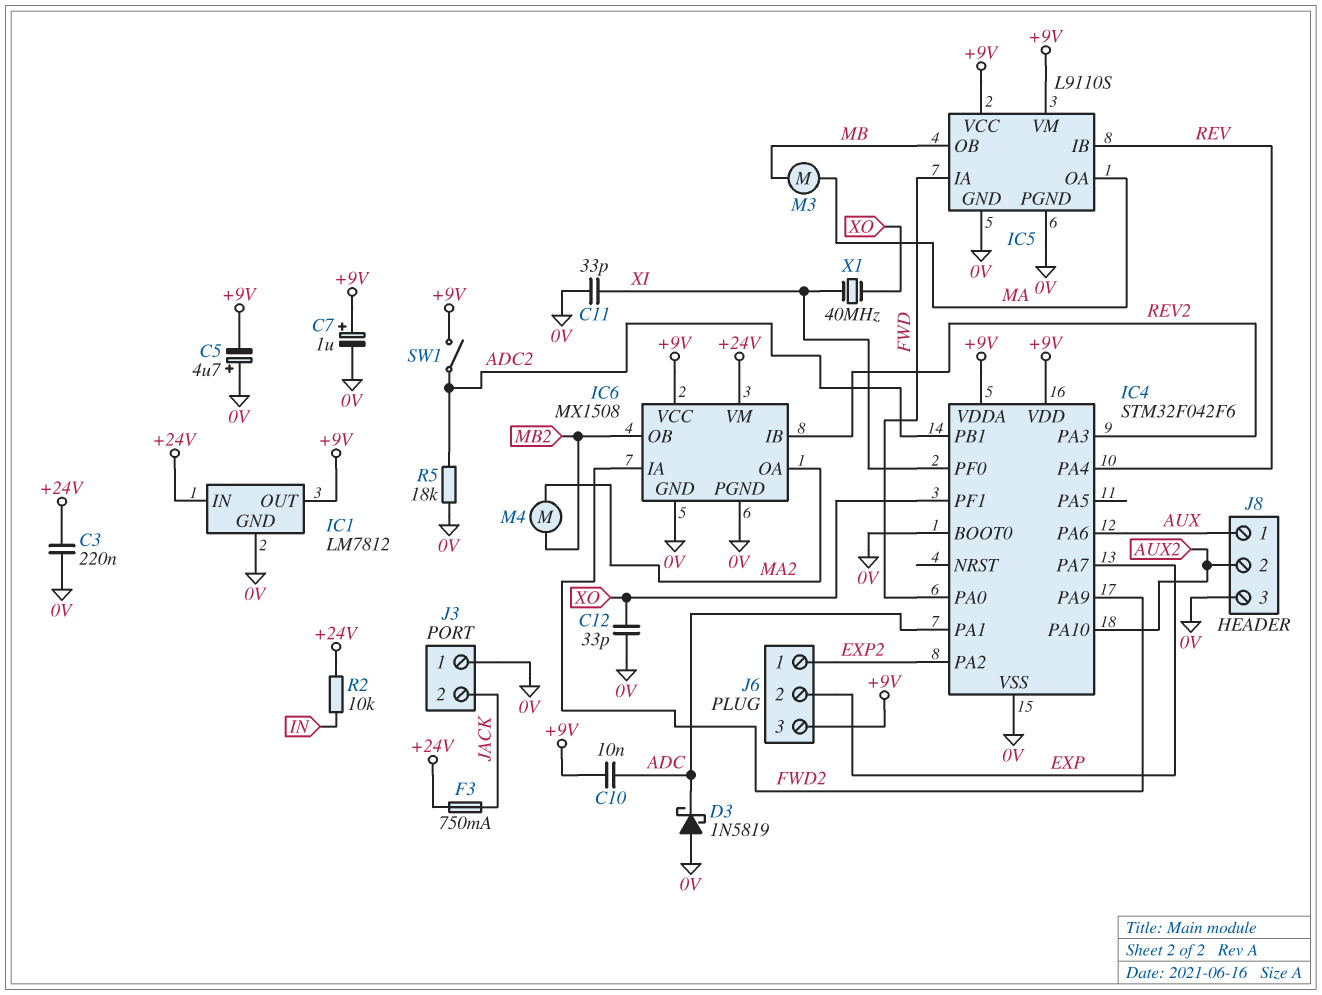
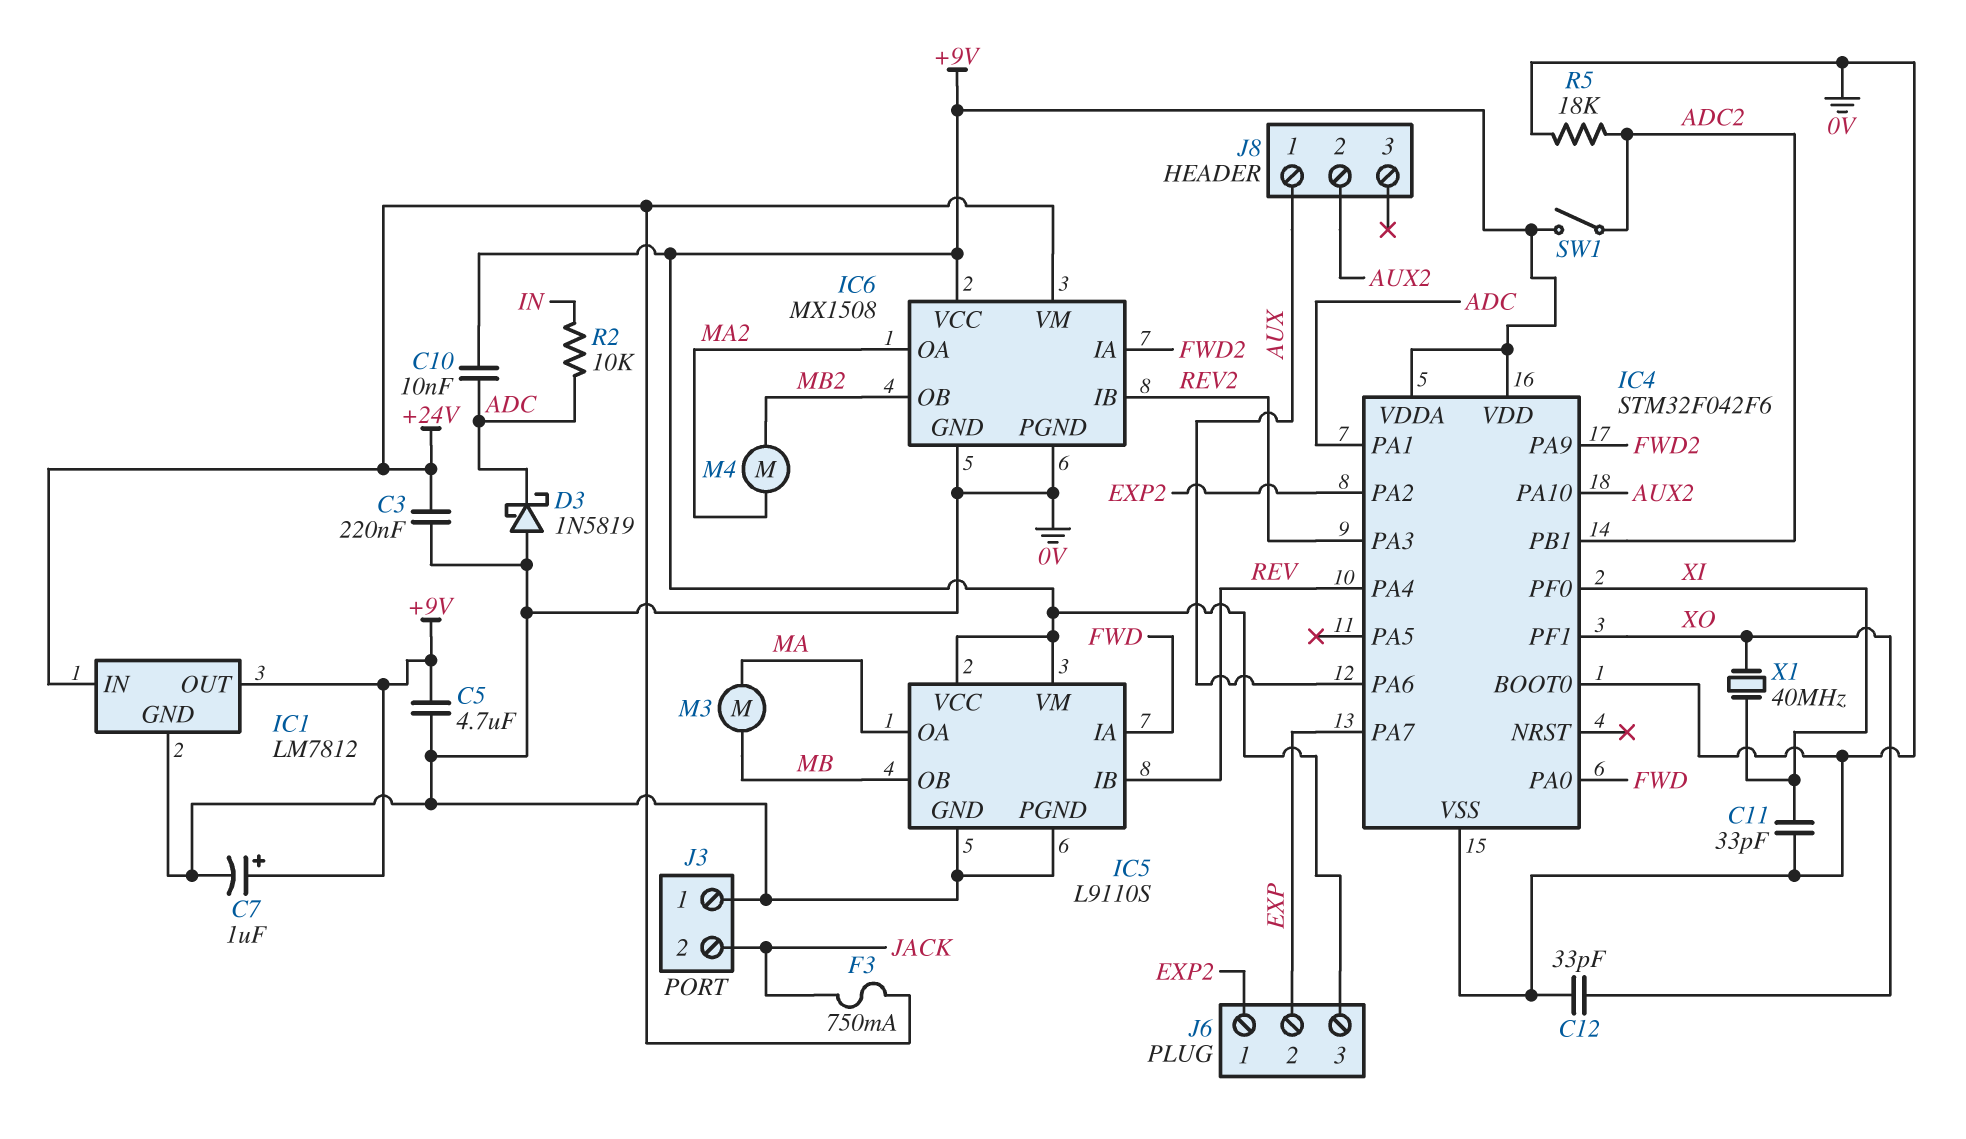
C5: 4.7uF (plus 0V, minus +9V) -> 4.7uF (+9V, 0V)
J8 pin 3: 0V -> none
R2: 10k (+24V, IN) -> 10k (ADC, IN)

